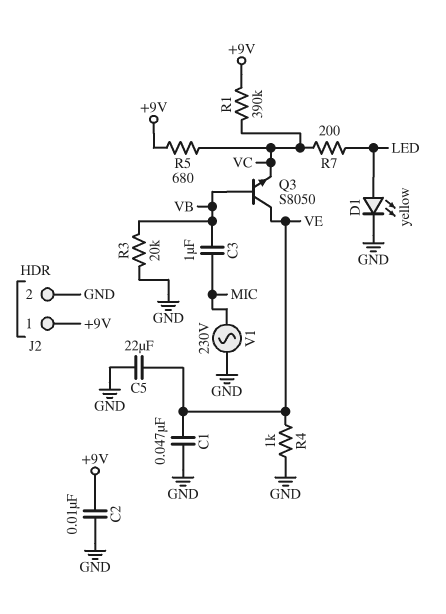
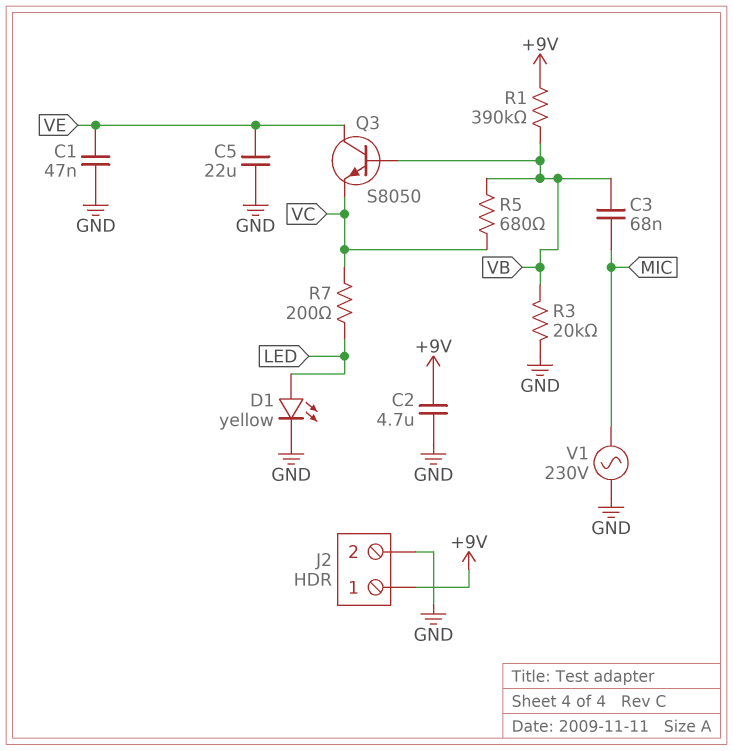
C2: 10nF (+9V, GND) -> 4.7uF (+9V, GND)
C3: 1uF (MIC, VB) -> 68nF (MIC, VB)
R1: 390k (+9V, VC) -> 390k (+9V, VB)
R4: 1k (GND, VE) -> none
R5: 680 (+9V, VC) -> 680 (VB, VC)

